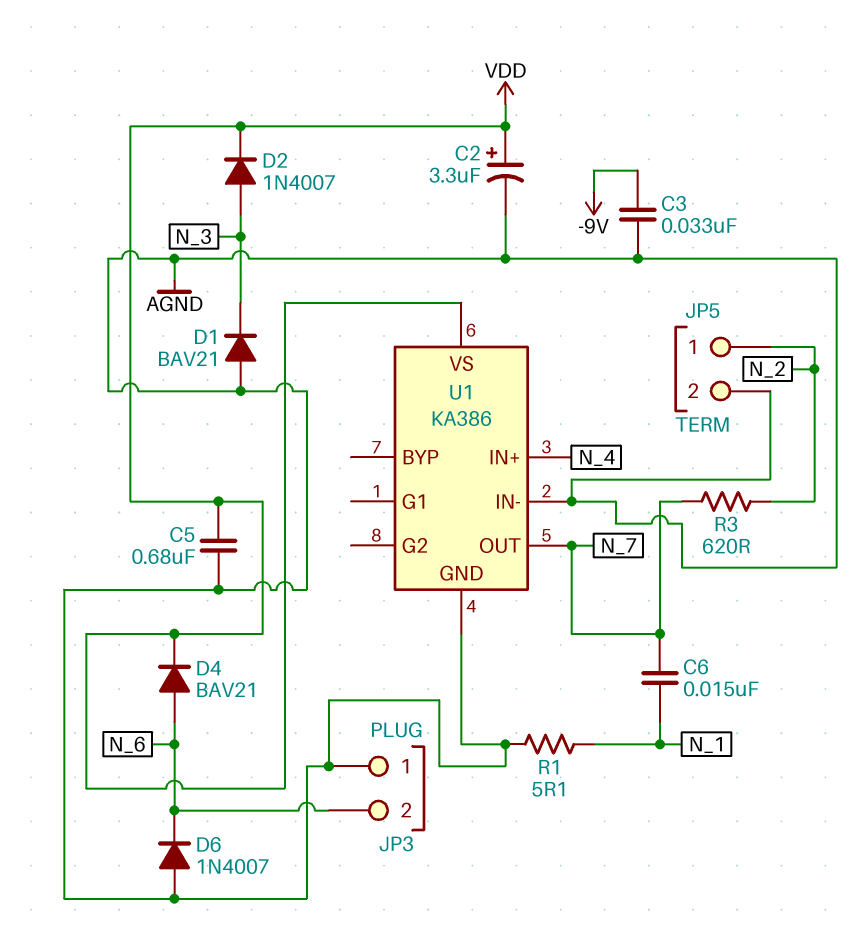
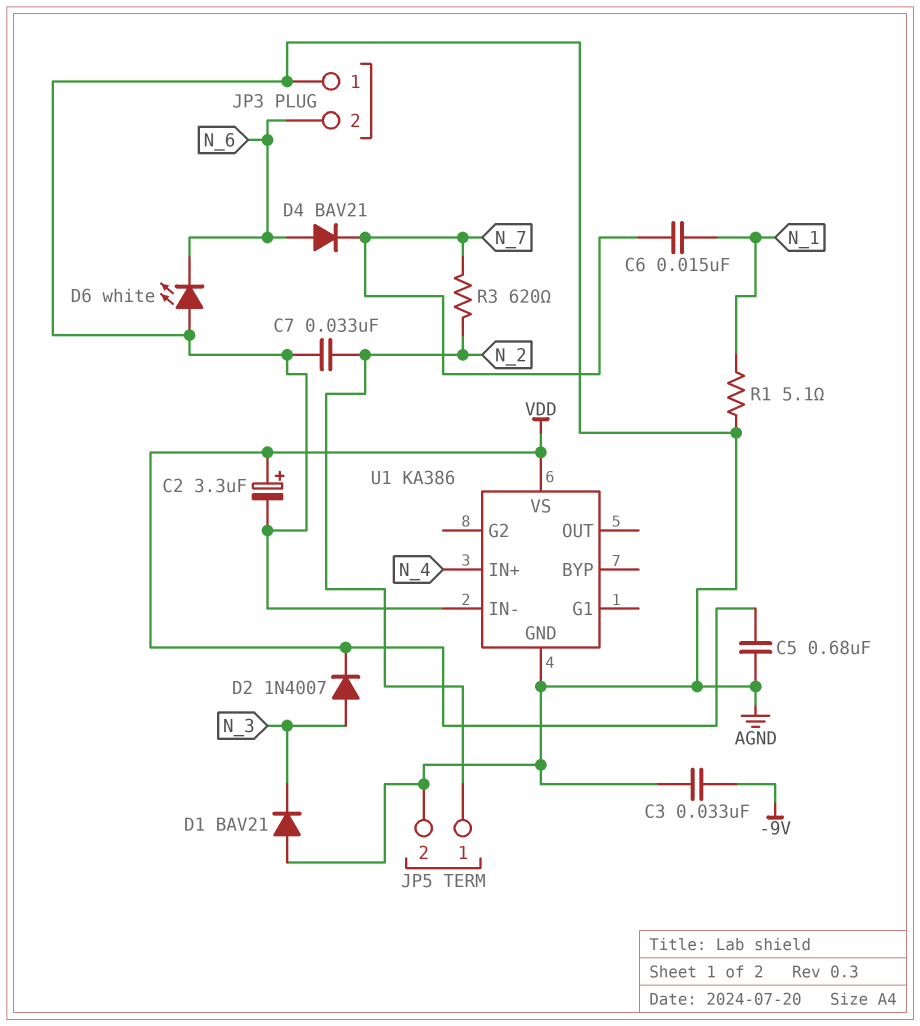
C7: none -> 33nF (AGND, N_2)
D4: diode BAV21 (A N_6, K VDD) -> diode BAV21 (A N_6, K N_7)
D6: diode 1N4007 (A AGND, K N_6) -> LED white (A AGND, K N_6)
U1 pin OUT: N_7 -> none

